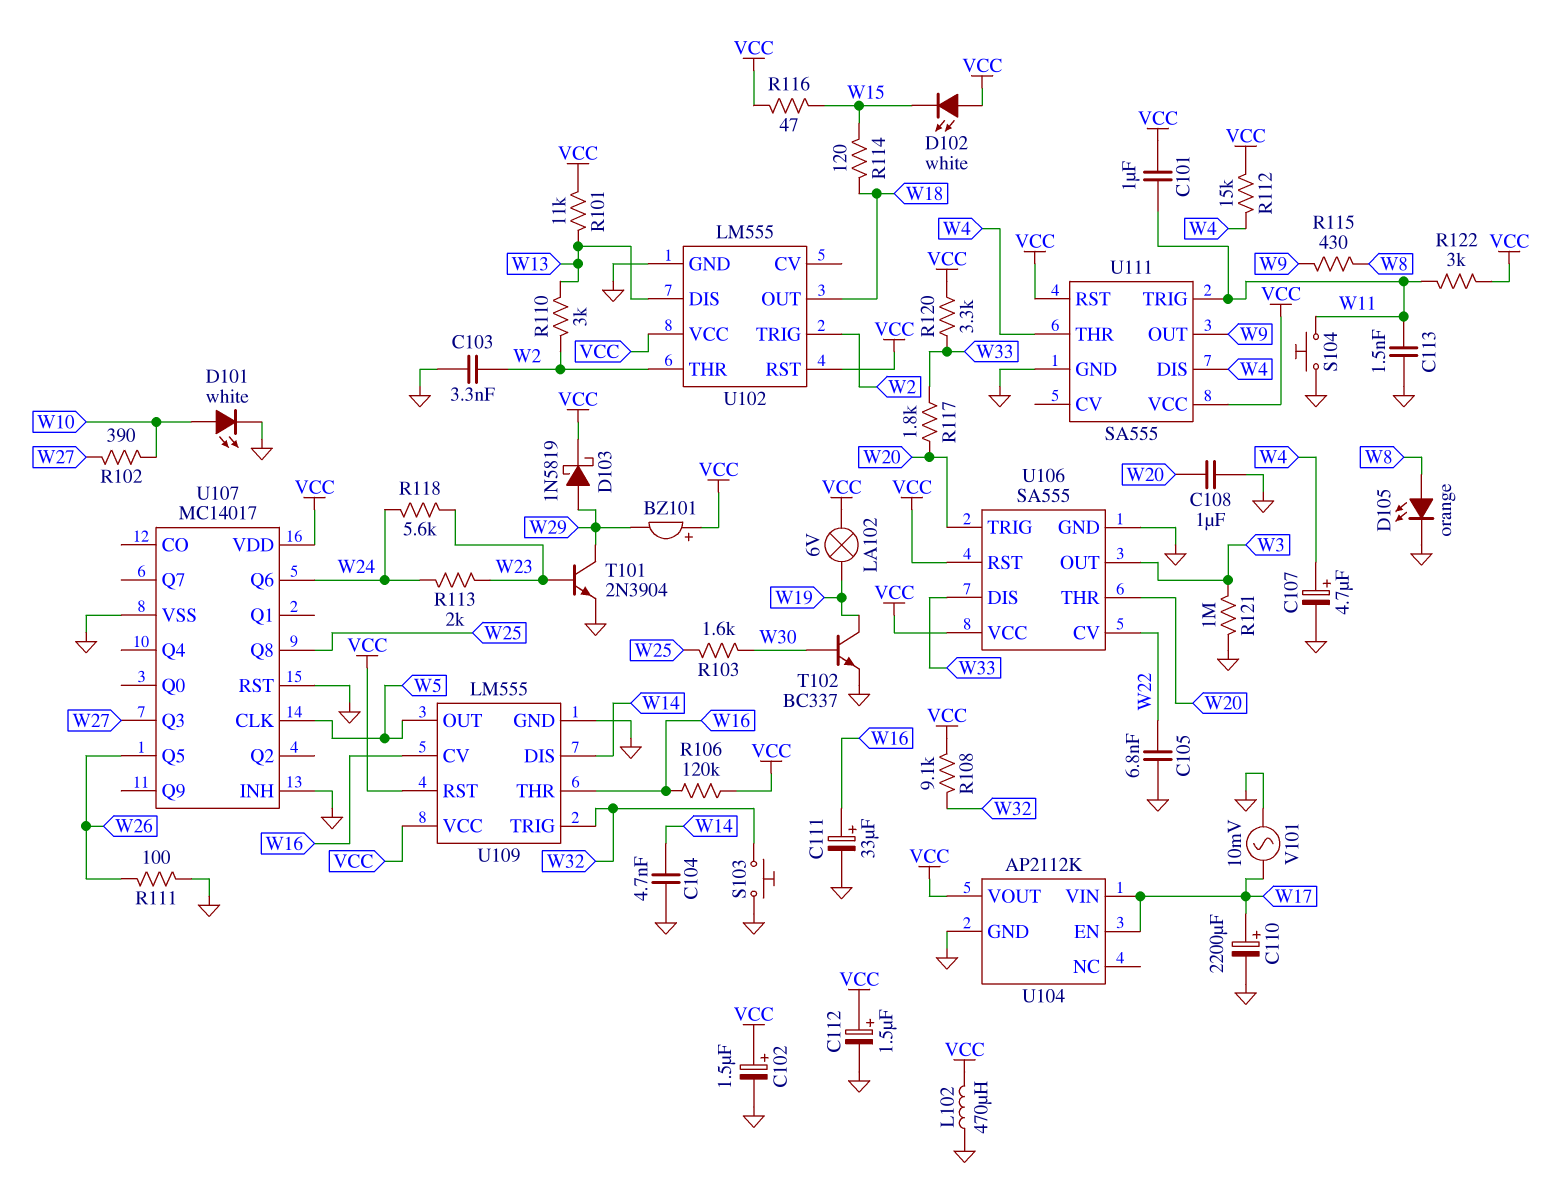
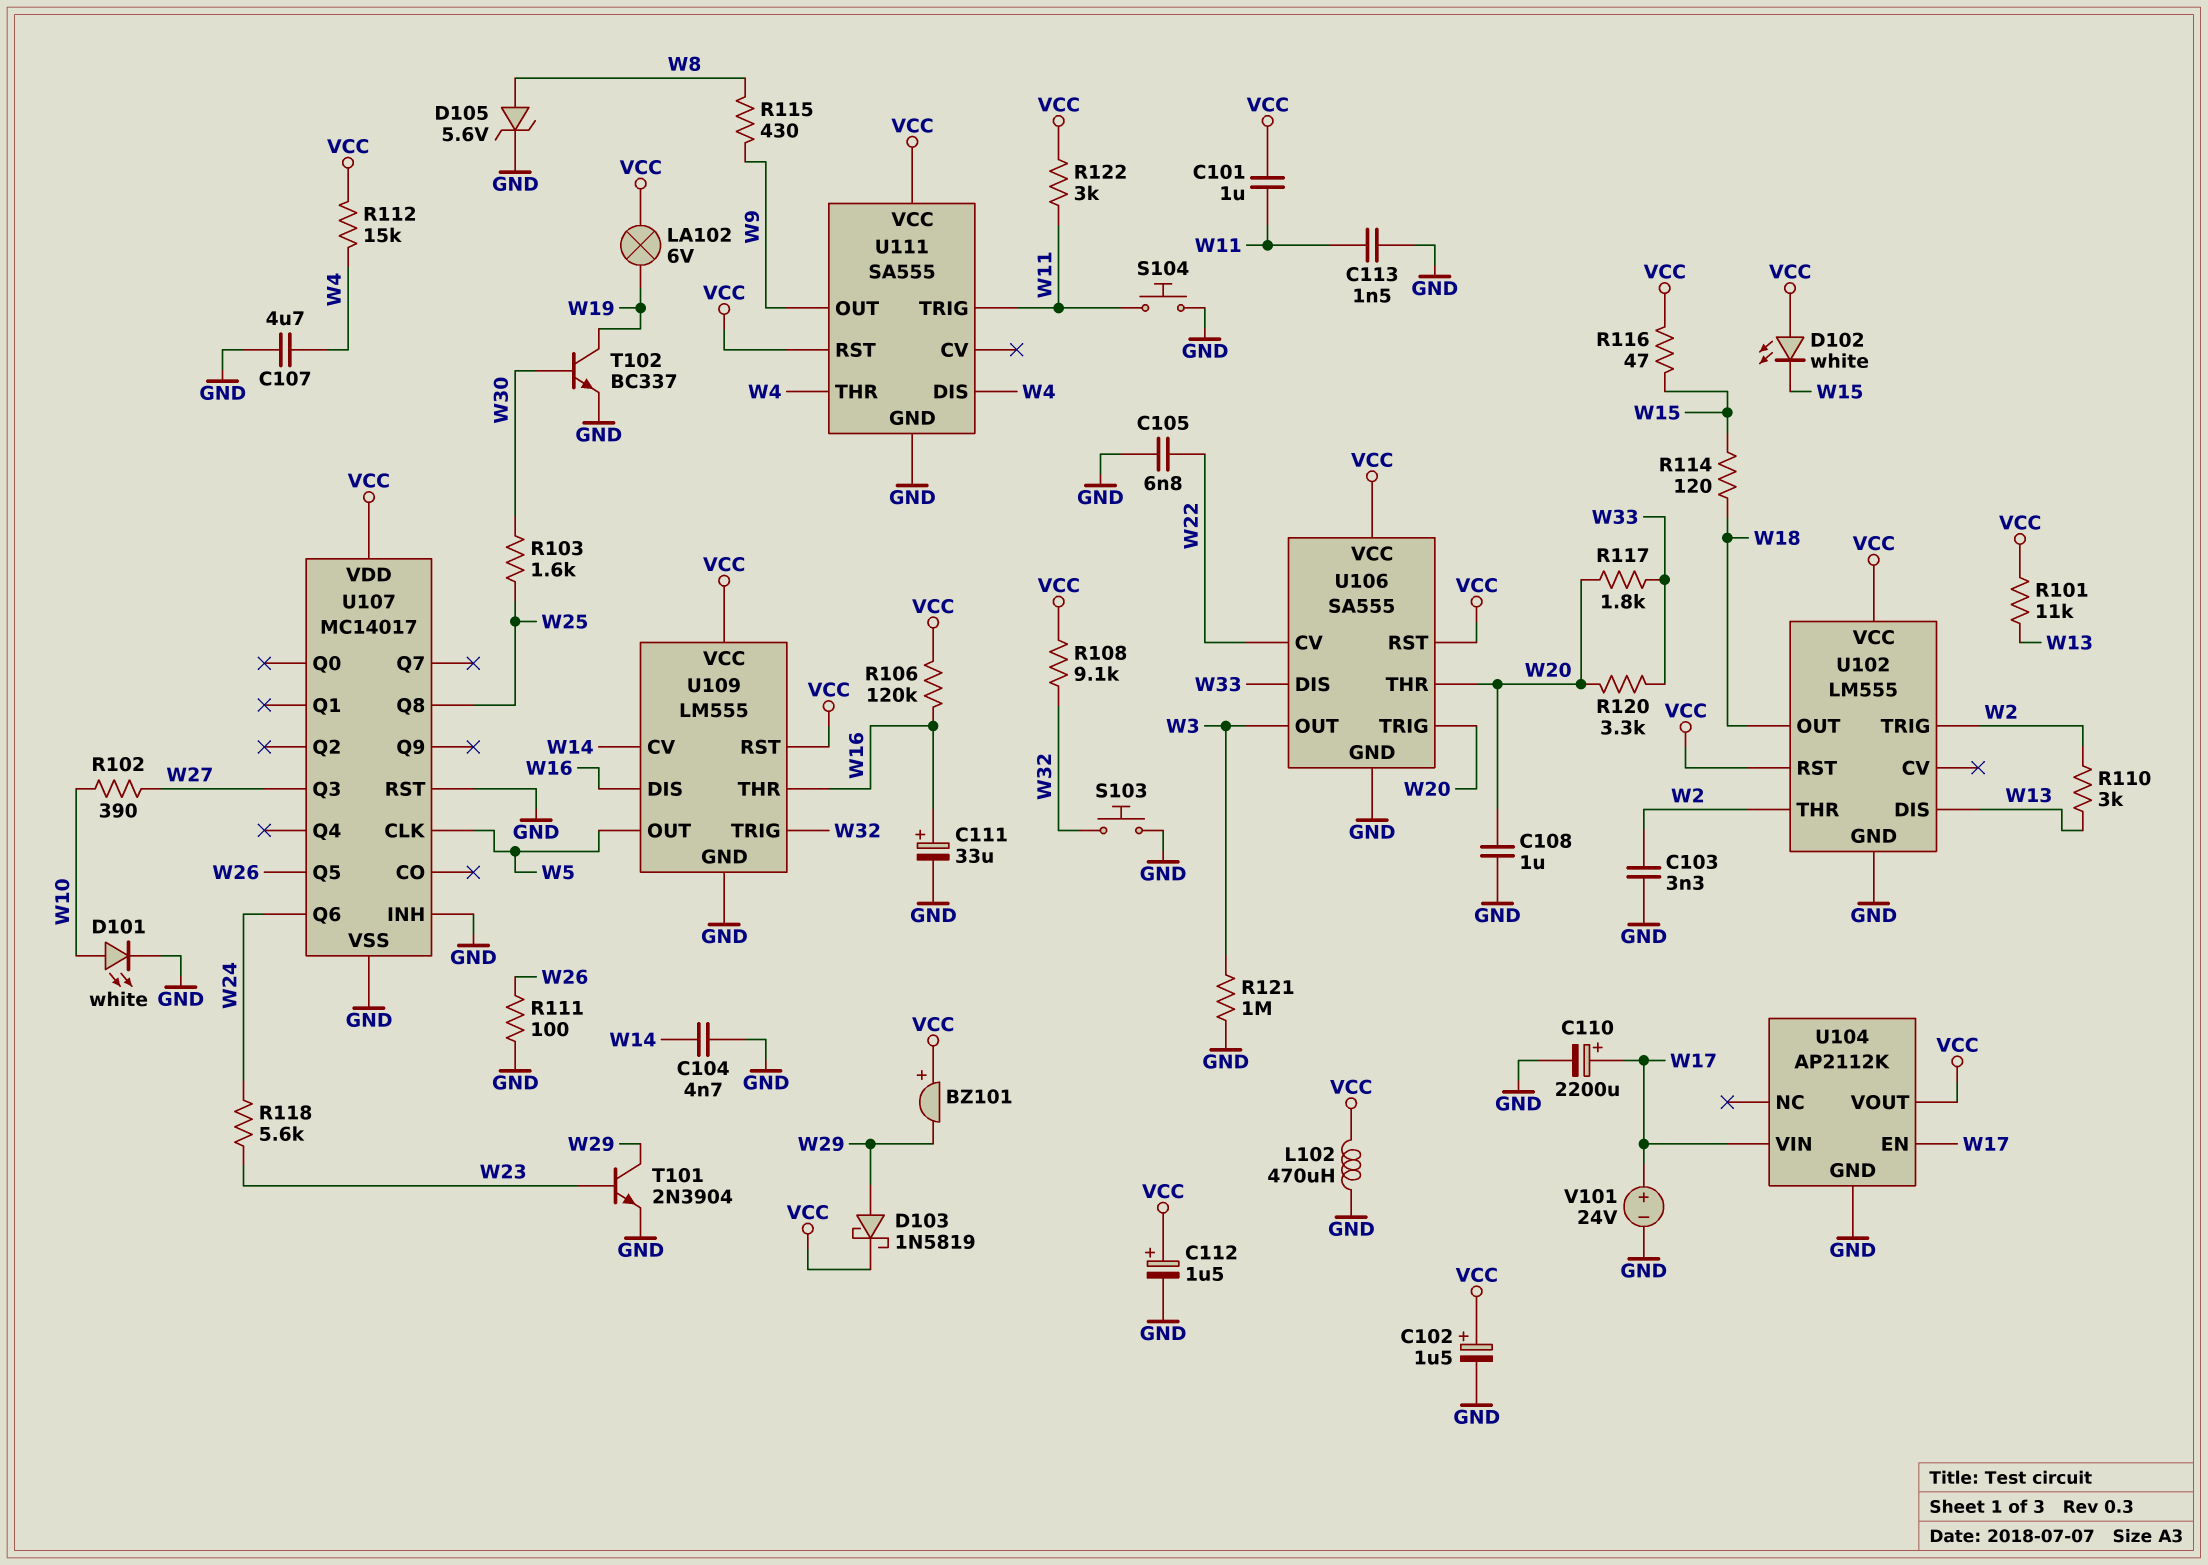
C107: 4.7uF (plus W4, minus GND) -> 4.7uF (GND, W4)
D105: LED orange (A W8, K GND) -> zener 5.6V (A W8, K GND)
R113: 2k (W23, W24) -> none
R120: 3.3k (VCC, W33) -> 3.3k (W20, W33)
U109 pin CV: W16 -> W14
U109 pin DIS: W14 -> W16
V101: AC 10mV (GND, W17) -> 24V (plus W17, minus GND)

